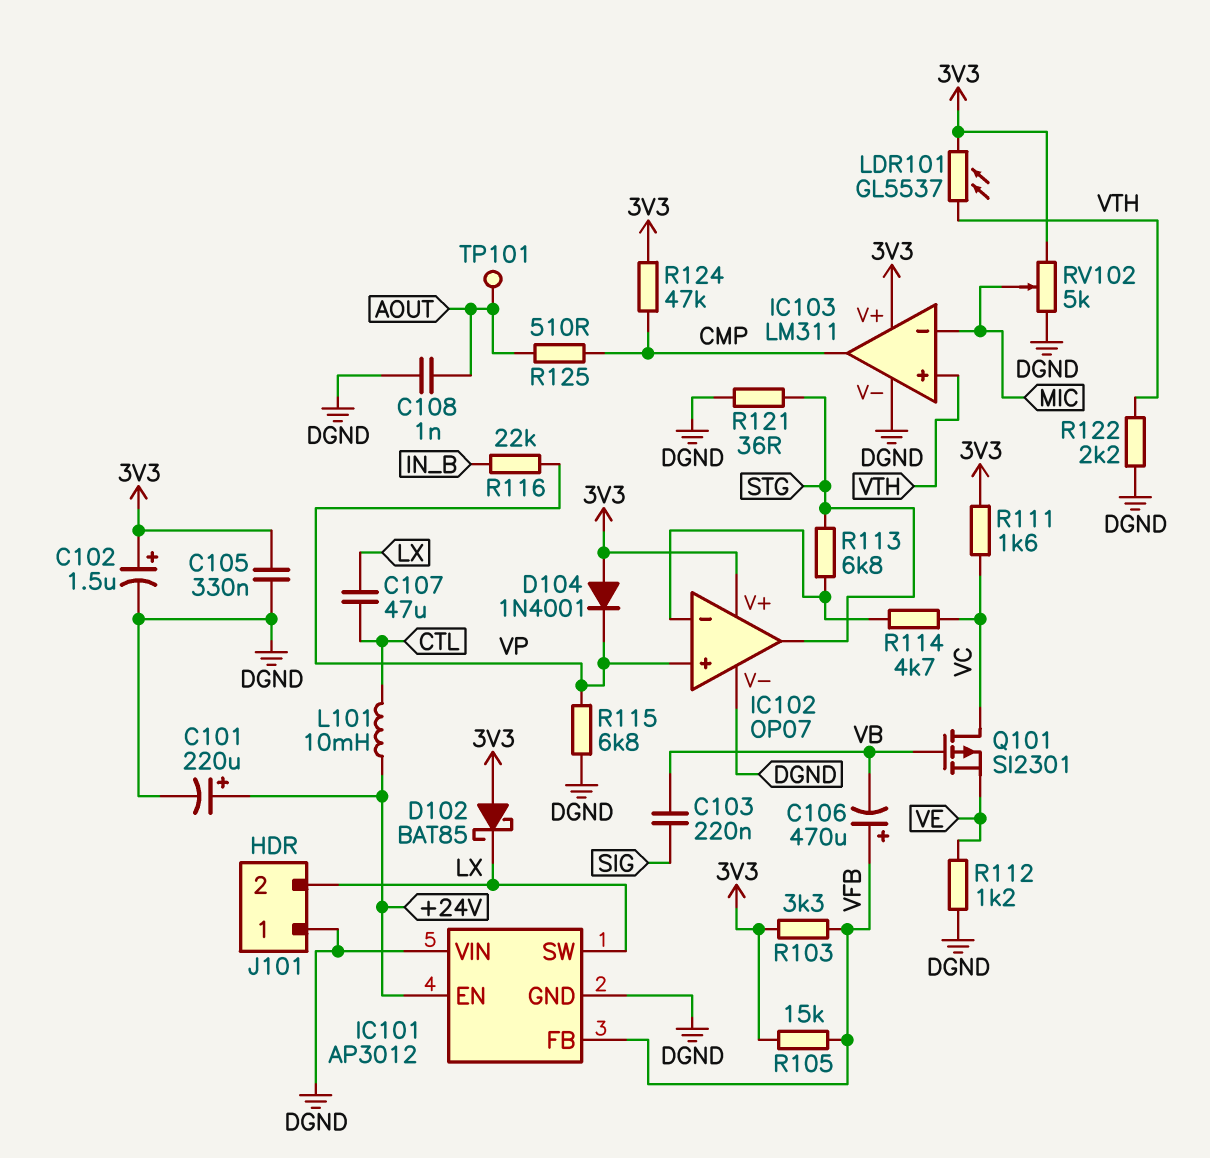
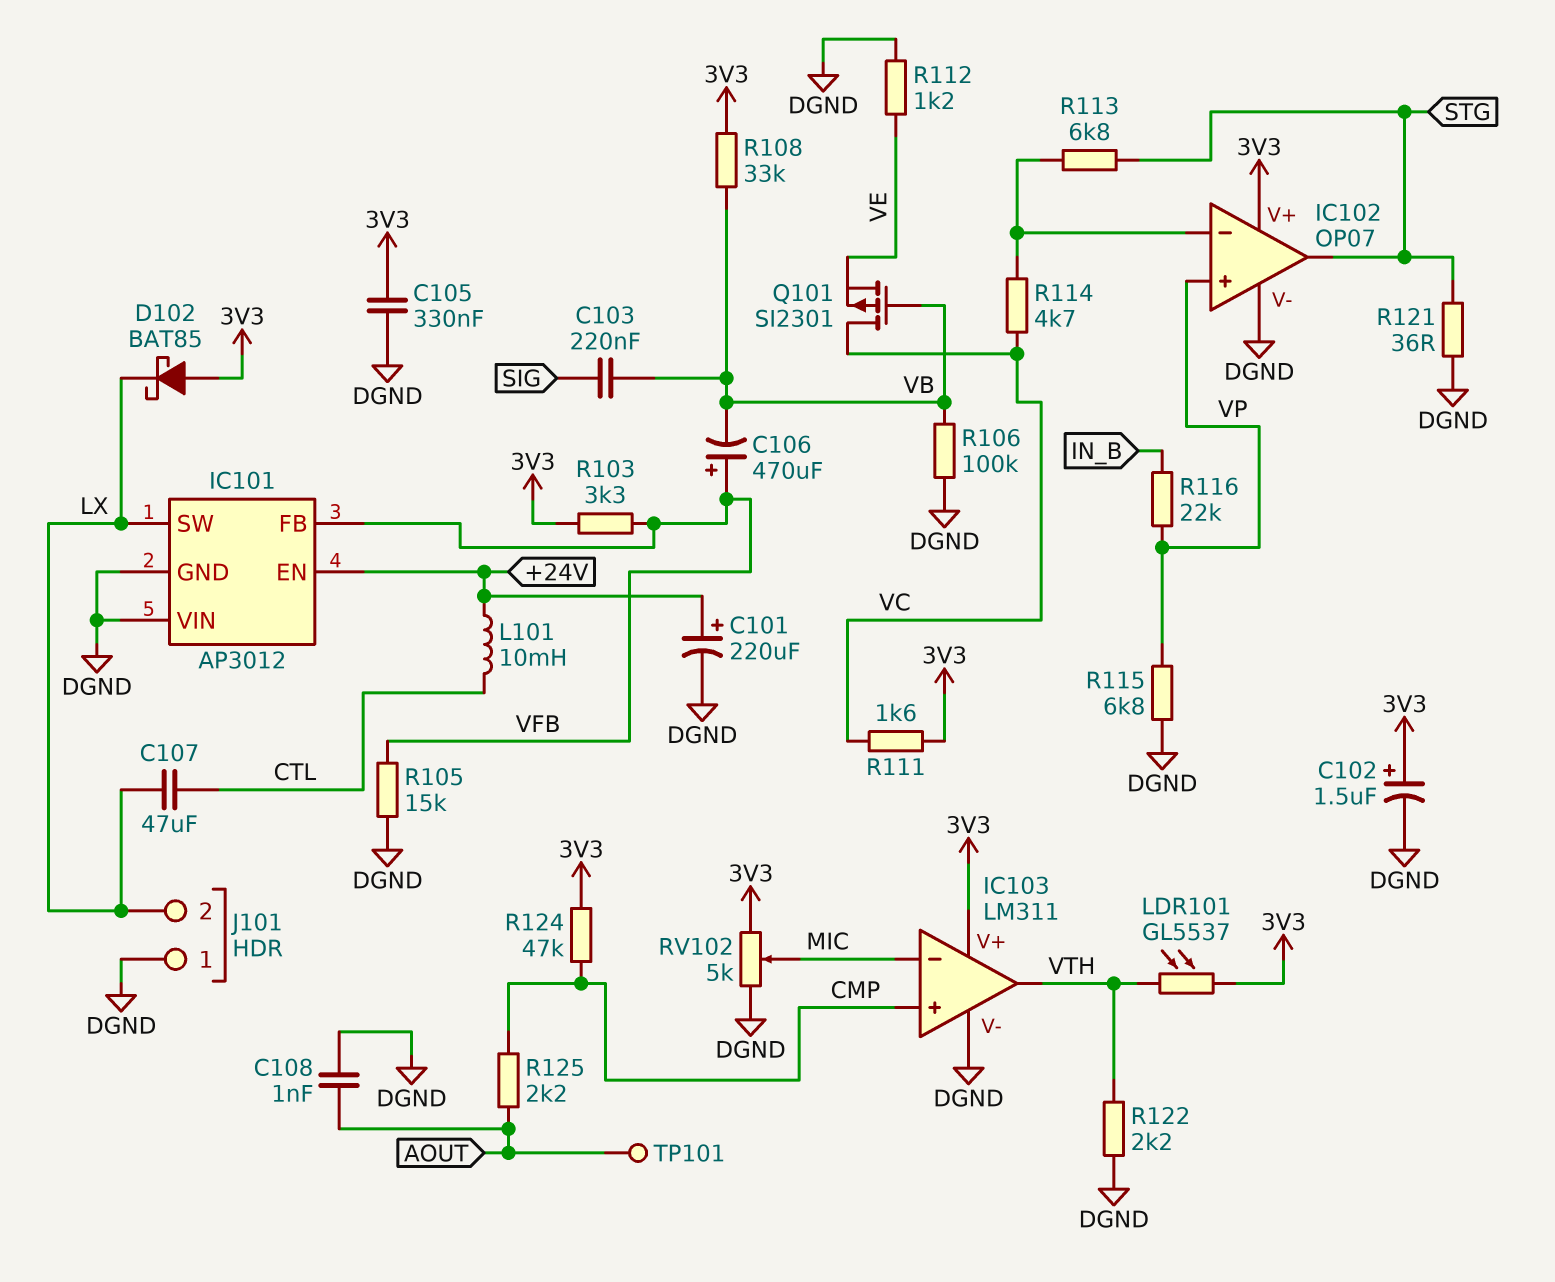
D104: diode 1N4001 (A 3V3, K VP) -> none
IC103 pin in+: VTH -> CMP
IC103 pin out: CMP -> VTH
R105: 15k (3V3, VFB) -> 15k (DGND, VFB)
R106: none -> 100k (DGND, VB)
R108: none -> 33k (3V3, VB)
R125: 510 (AOUT, CMP) -> 2.2k (AOUT, CMP)

